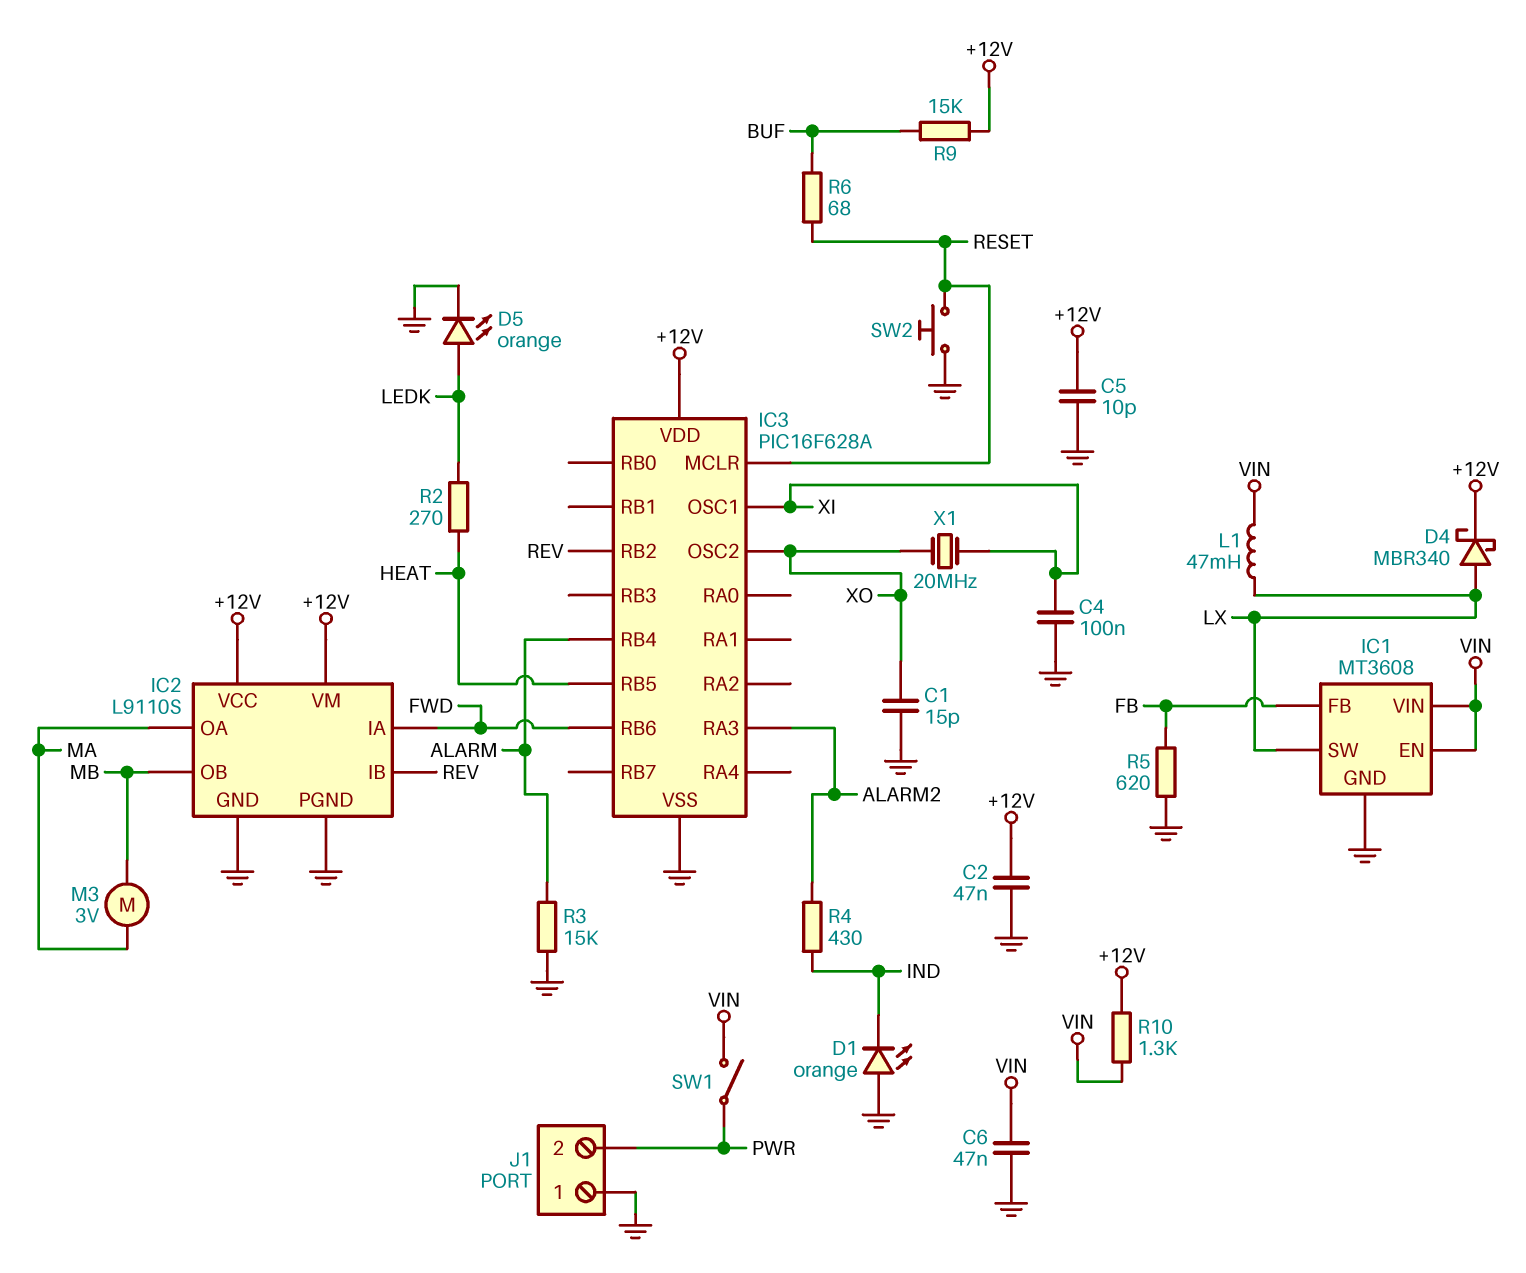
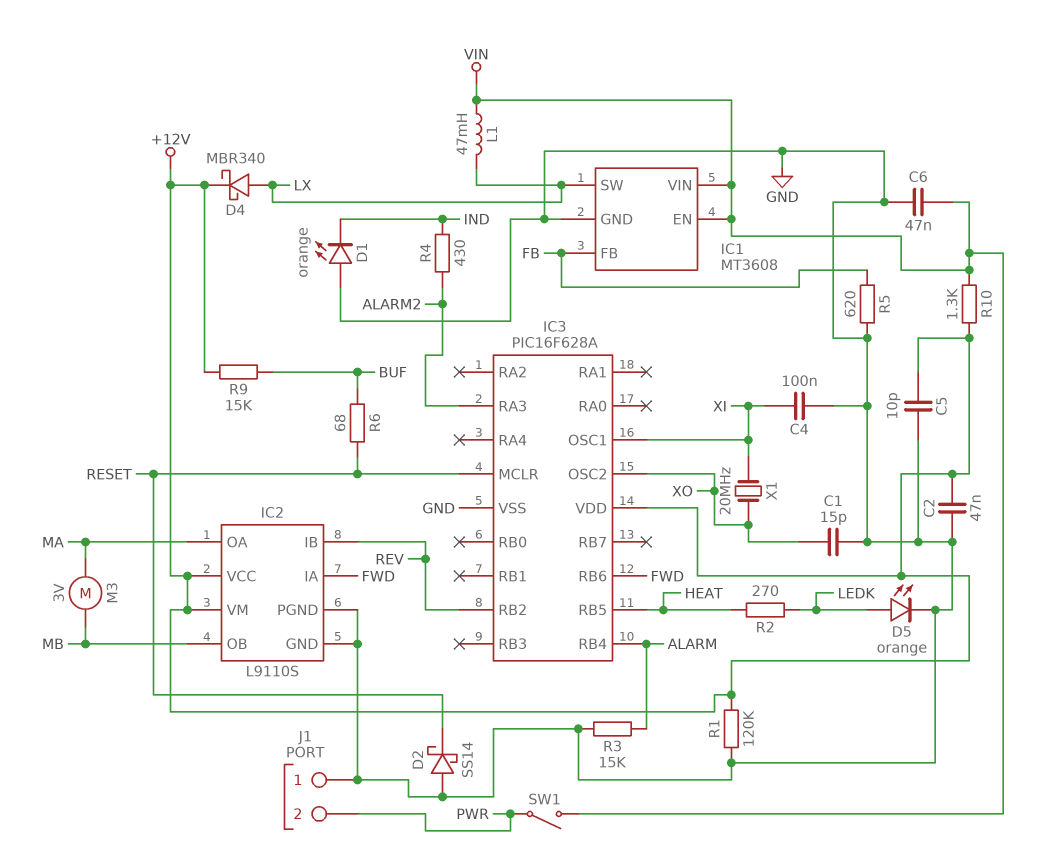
D2: none -> schottky SS14 (A GND, K RESET)
R1: none -> 120k (+12V, GND)
SW2: button (GND, RESET) -> none

